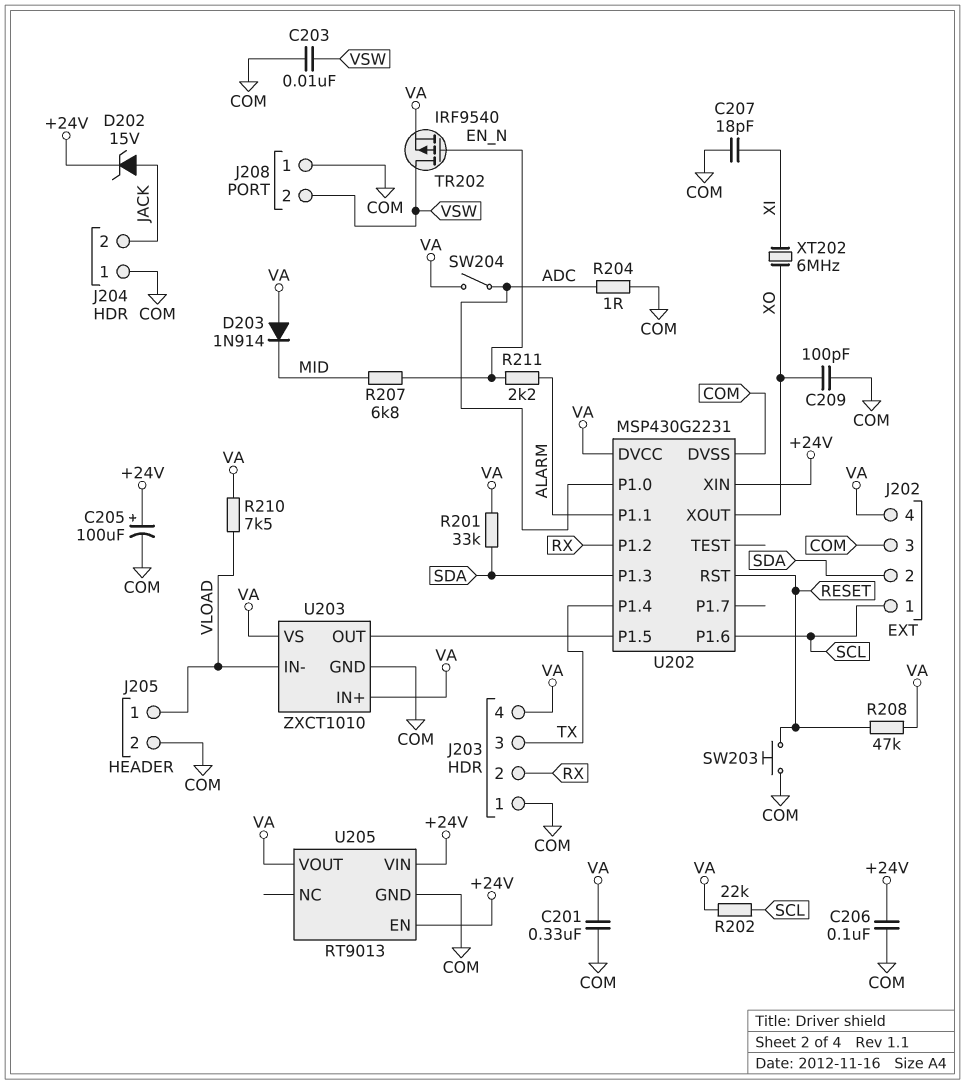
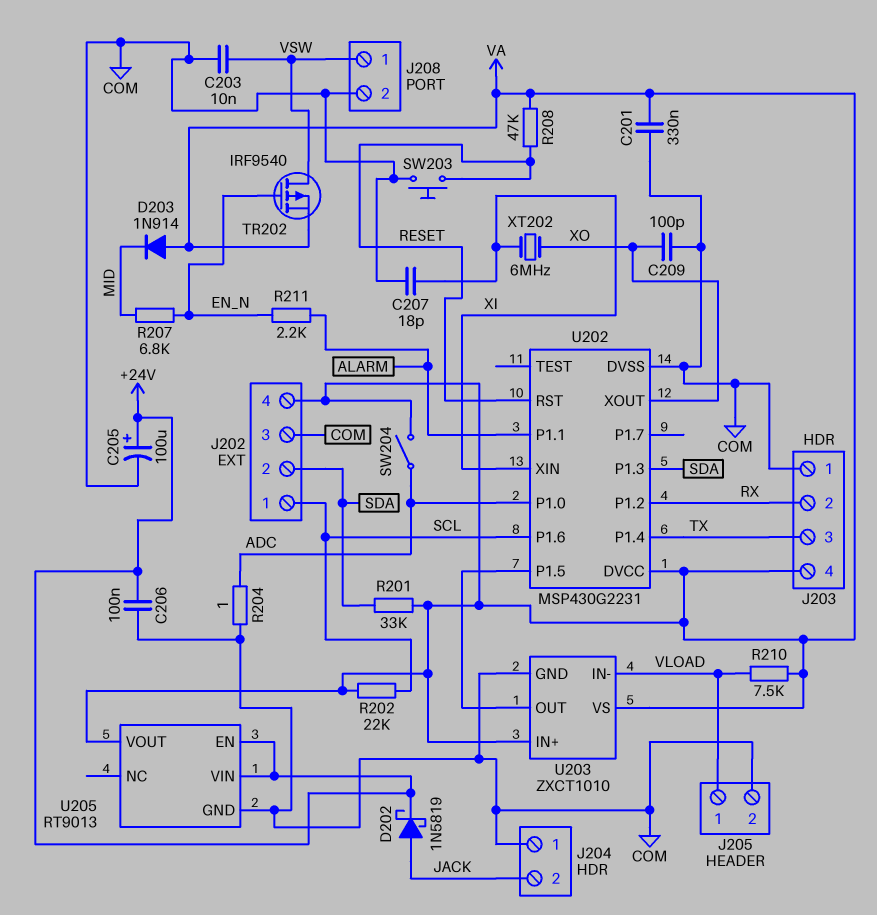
D202: zener 15V (A JACK, K +24V) -> schottky 1N5819 (A JACK, K +24V)
J208 pin 1: COM -> VSW
J208 pin 2: VSW -> COM
U202 pin XIN: +24V -> XI

